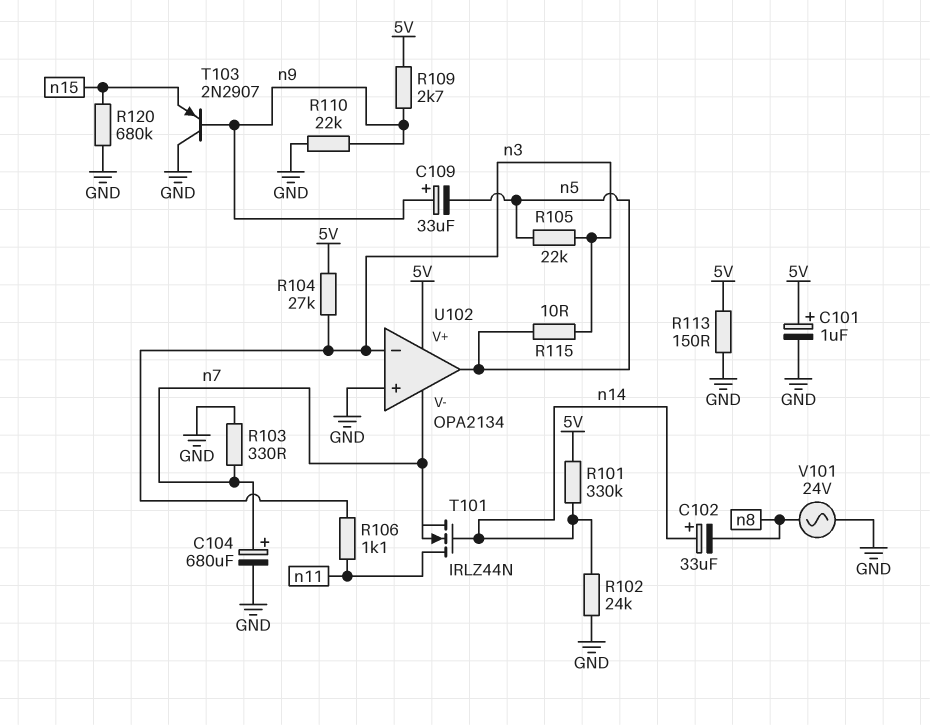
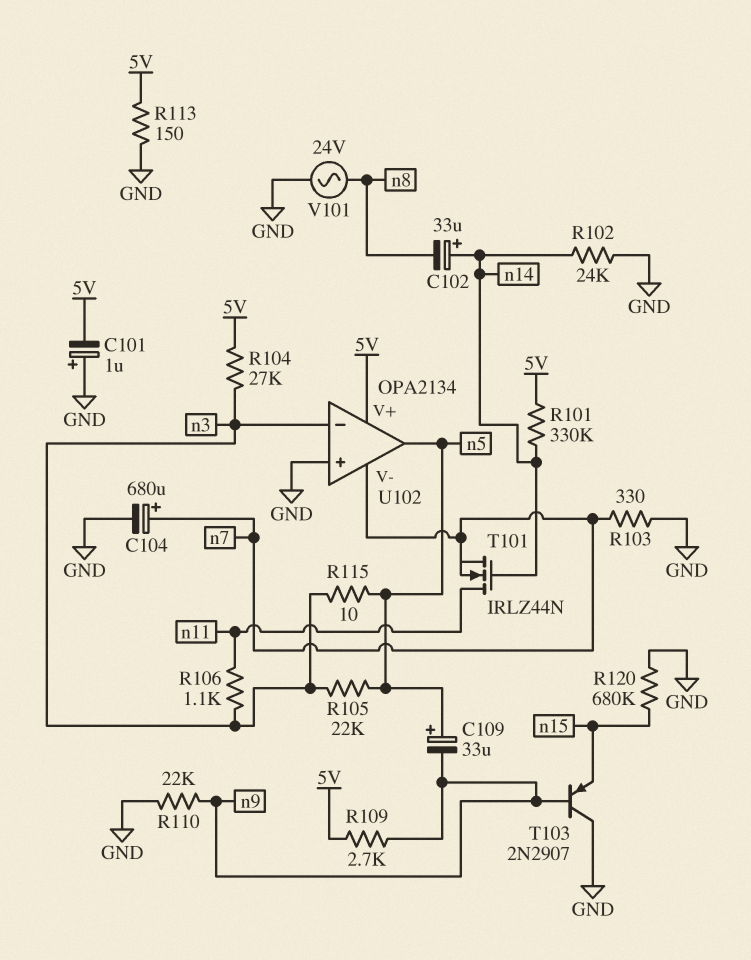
C101: 1uF (plus 5V, minus GND) -> 1uF (plus GND, minus 5V)
C109: 33uF (plus n9, minus n5) -> 33uF (plus n5, minus n9)

